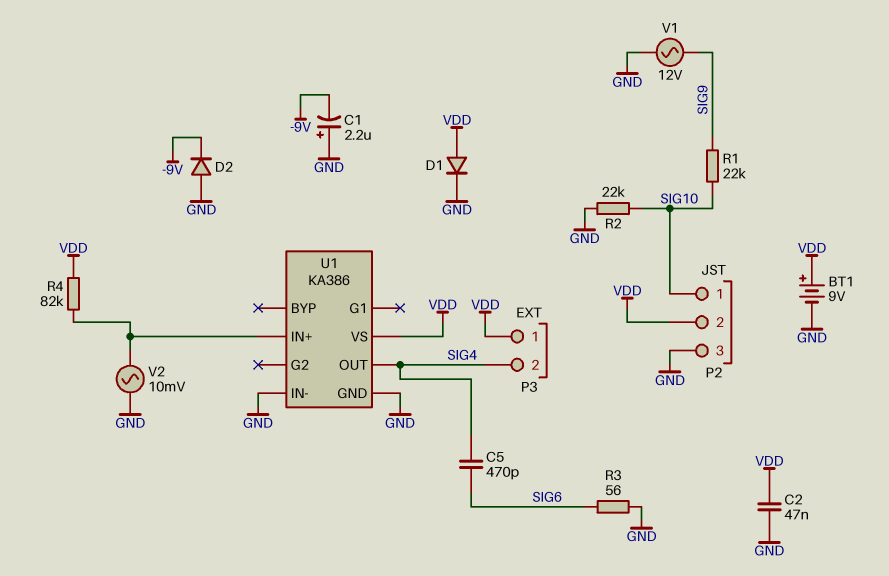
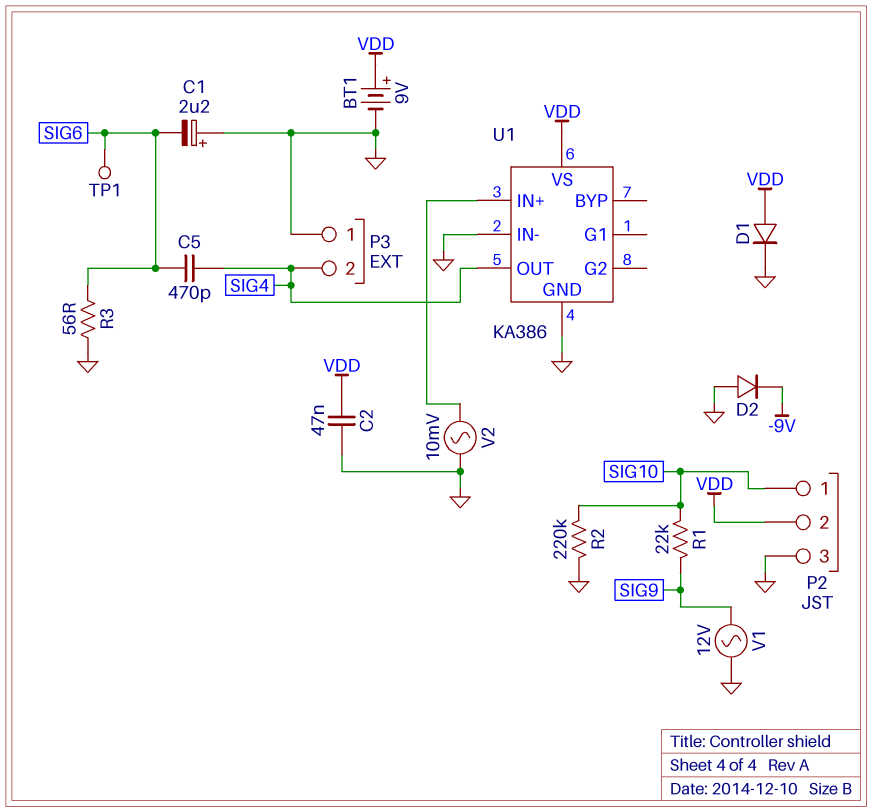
C1: 2.2uF (plus GND, minus -9V) -> 2.2uF (plus GND, minus SIG6)
P3 pin 1: VDD -> GND
R2: 22k (GND, SIG10) -> 220k (GND, SIG10)
R4: 82k (U1/IN+, VDD) -> none
TP1: none -> test point (SIG6)

